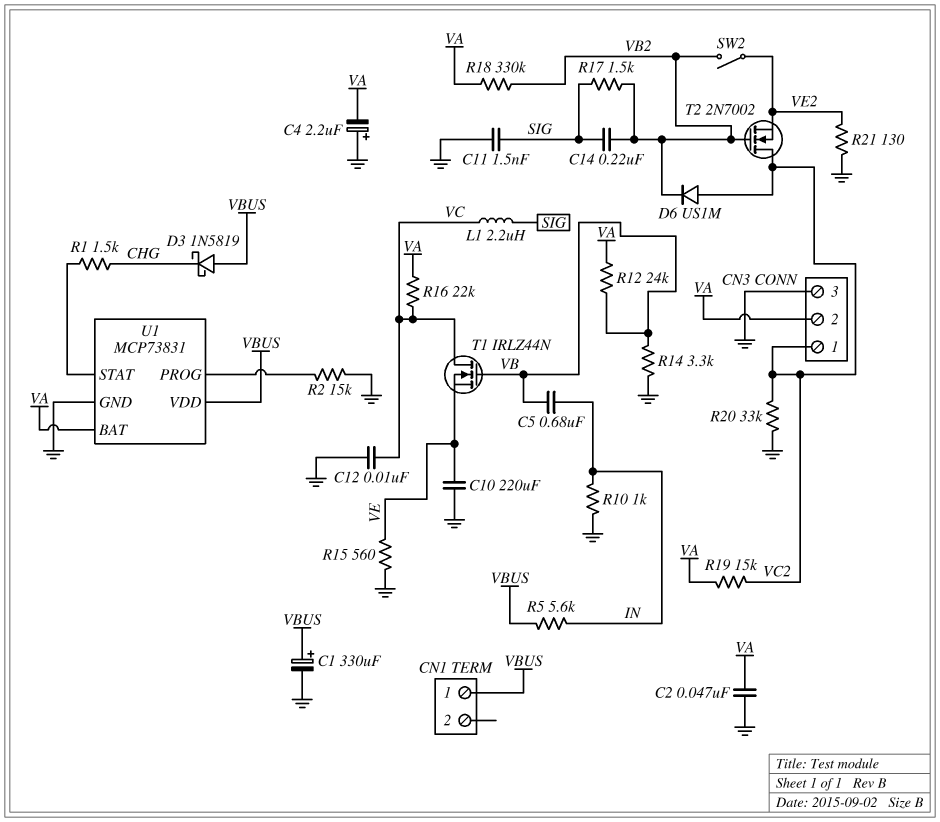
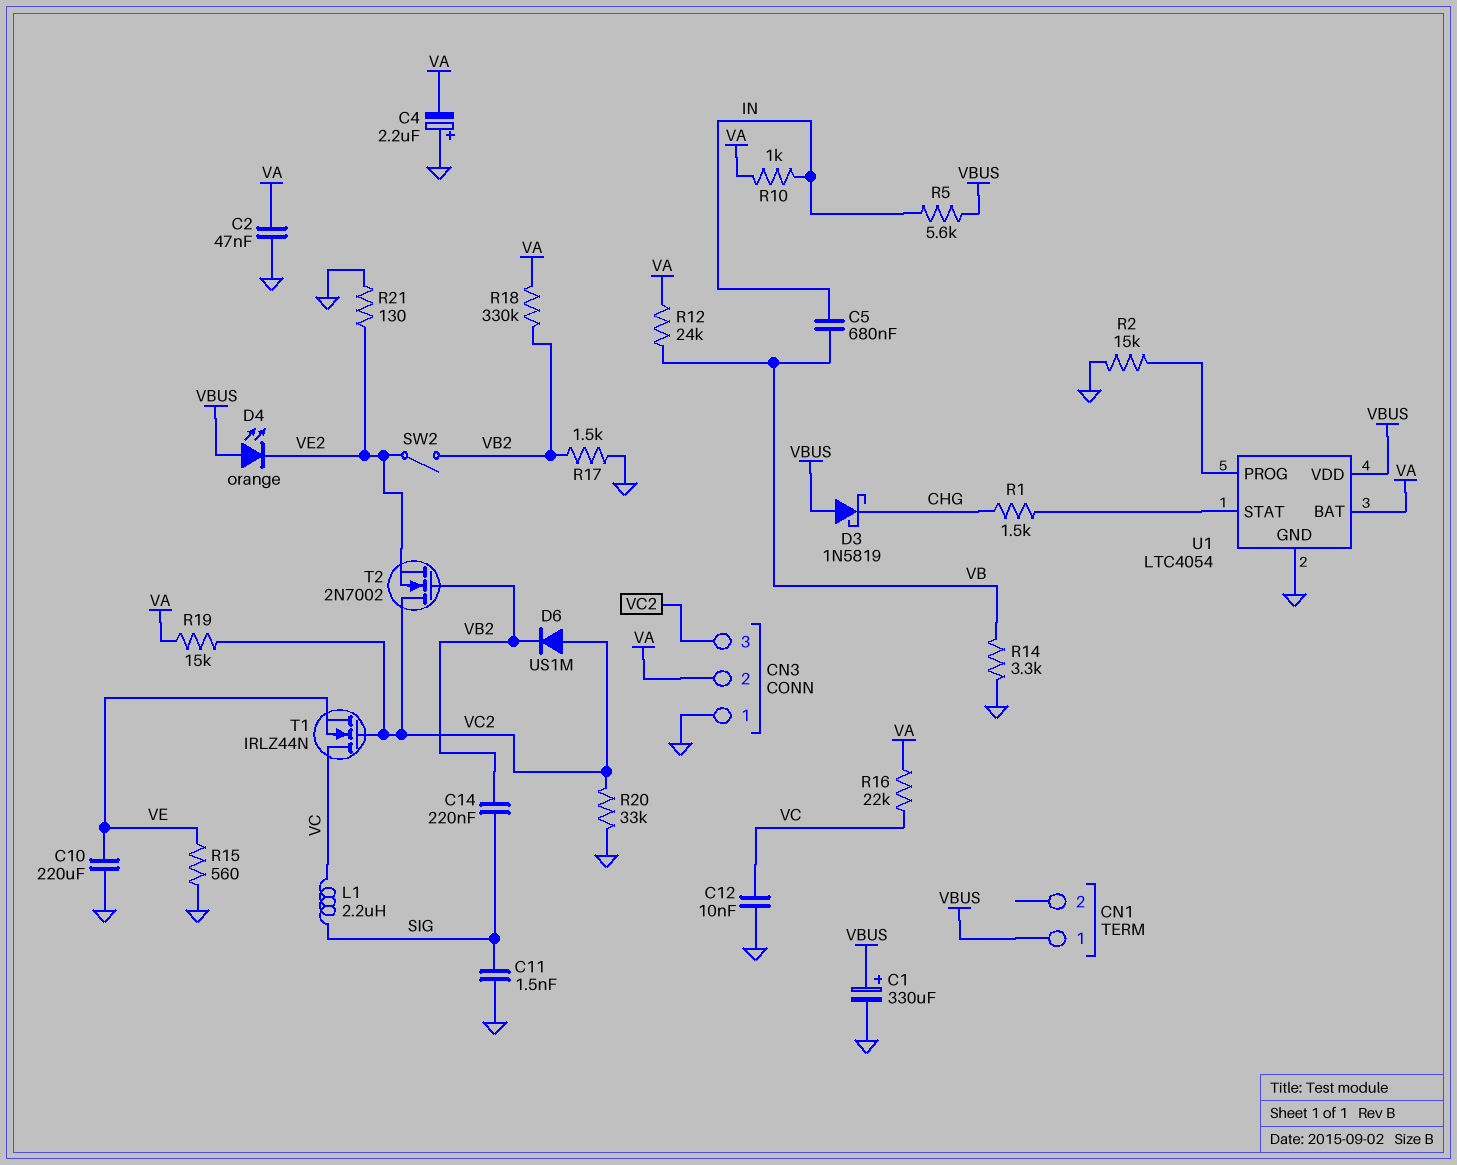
CN3 pin 1: VC2 -> GND
CN3 pin 3: GND -> VC2
D4: none -> LED orange (A VBUS, K VE2)
R10: 1k (GND, IN) -> 1k (IN, VA)
R17: 1.5k (SIG, VB2) -> 1.5k (GND, VB2)
T1: NMOS IRLZ44N (G VB, D VC, S VE) -> NMOS IRLZ44N (G VC2, D VC, S VE)
U1: MCP73831 -> LTC4054

